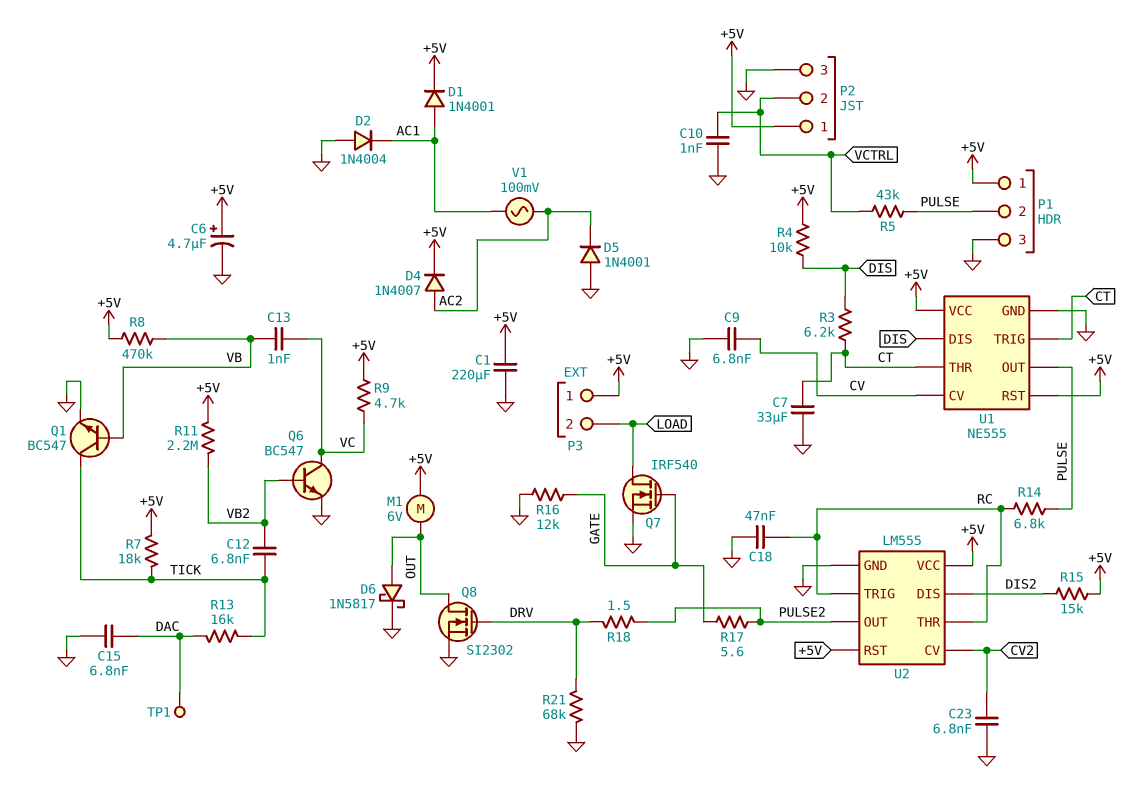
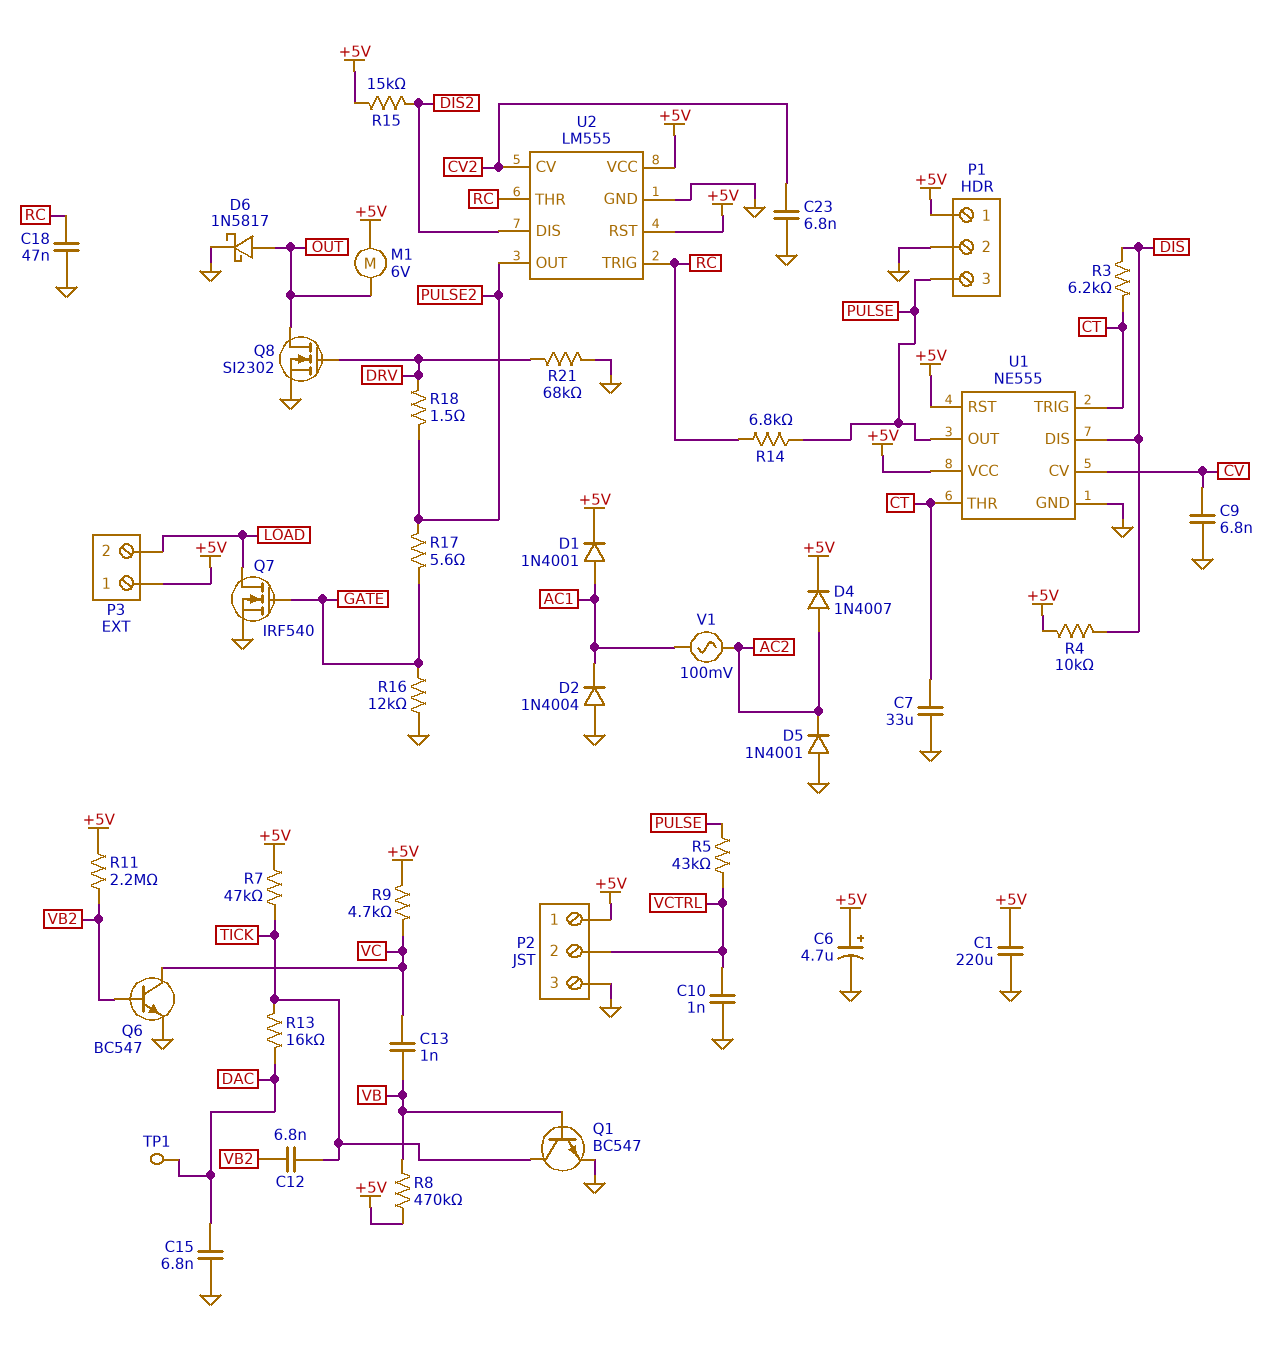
P1 pin 2: PULSE -> GND
P1 pin 3: GND -> PULSE
R7: 18k (+5V, TICK) -> 47k (+5V, TICK)

